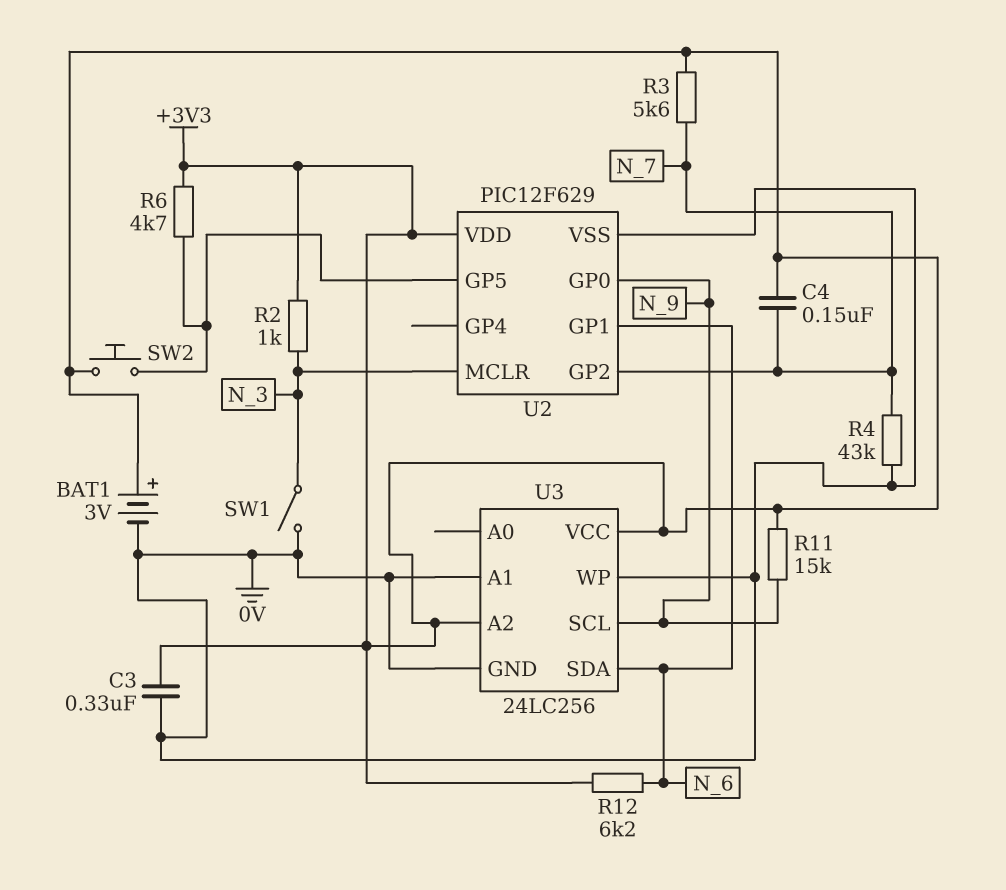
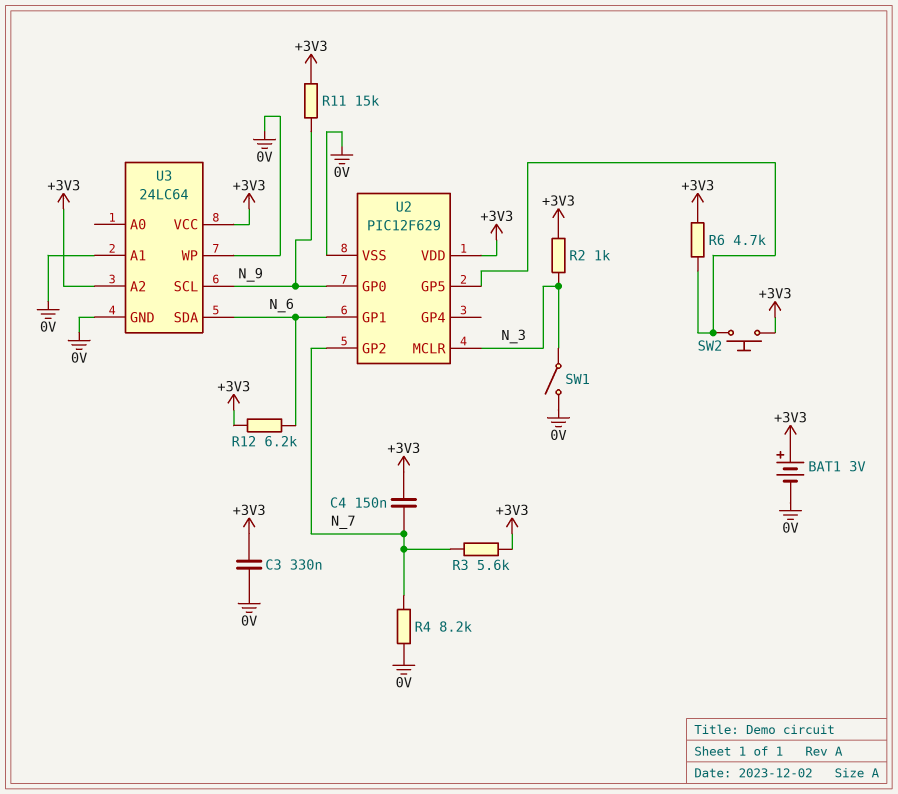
R4: 43k (0V, N_7) -> 8.2k (0V, N_7)
U3: 24LC256 -> 24LC64

